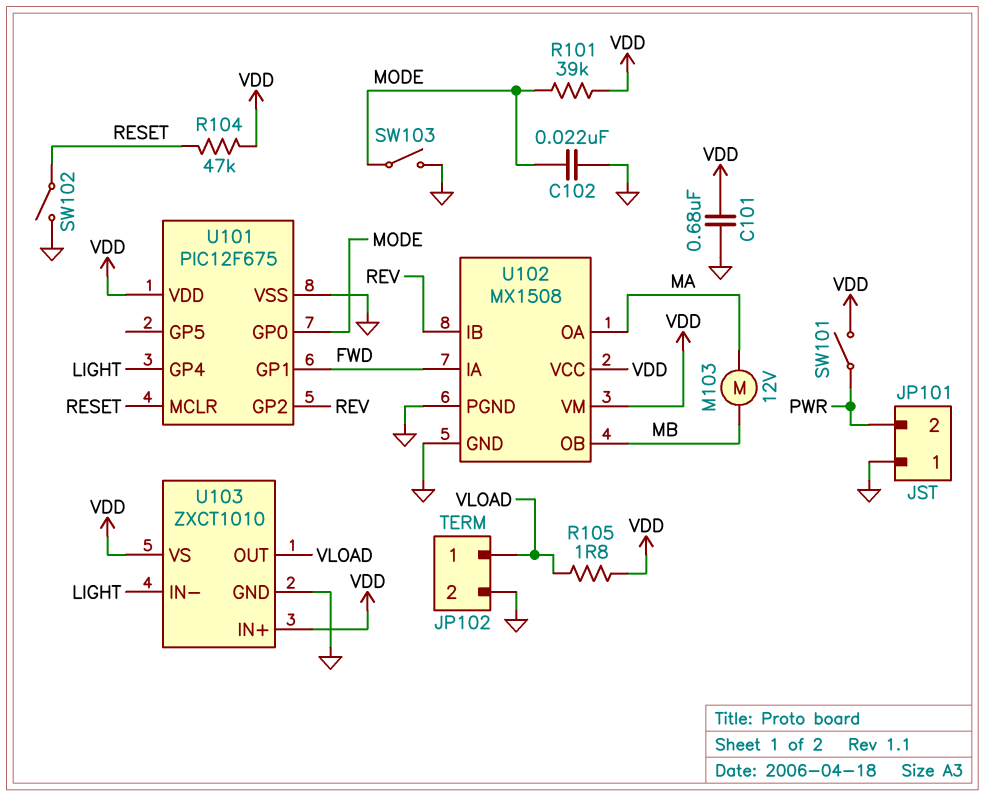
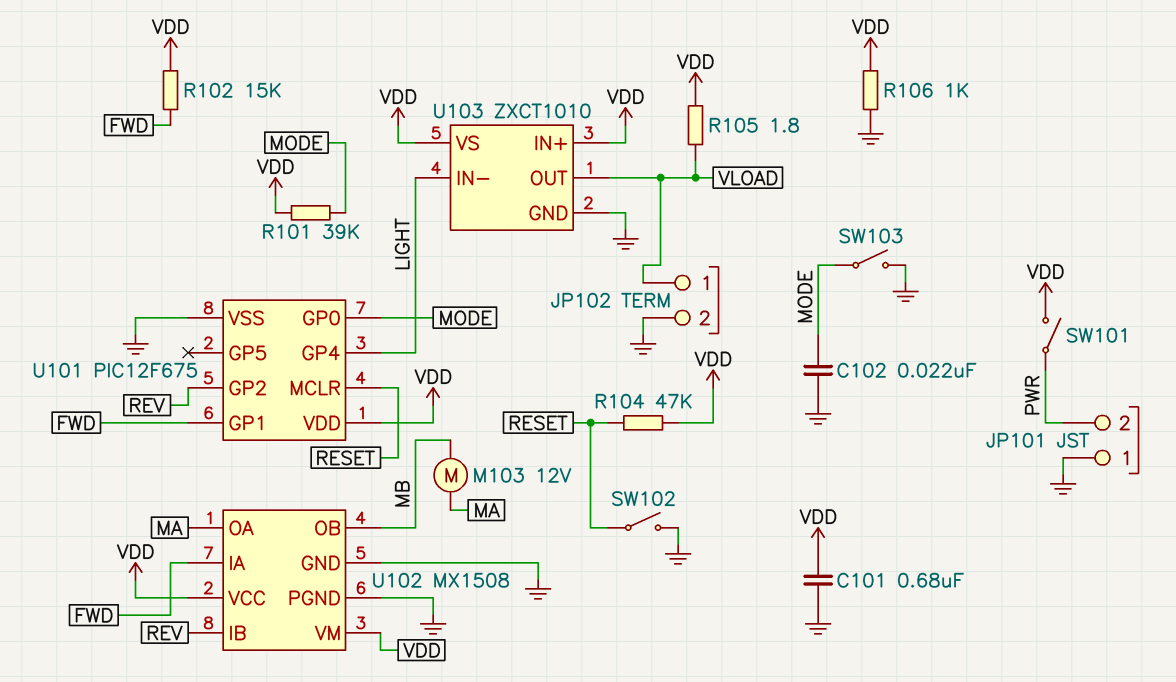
R102: none -> 15k (FWD, VDD)
R106: none -> 1k (GND, VDD)

